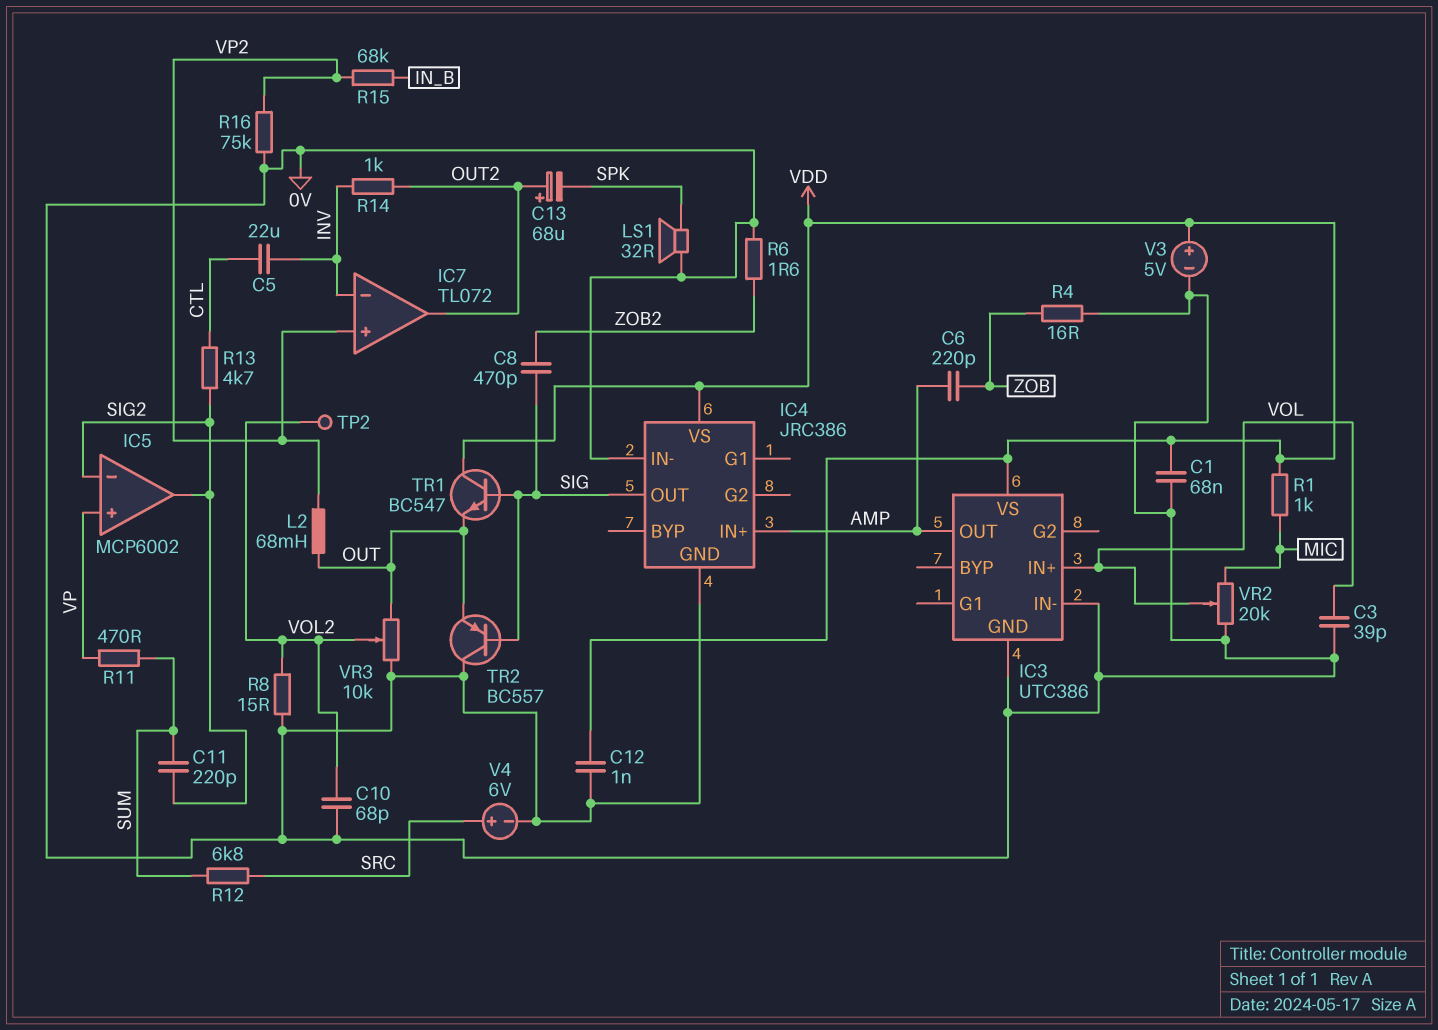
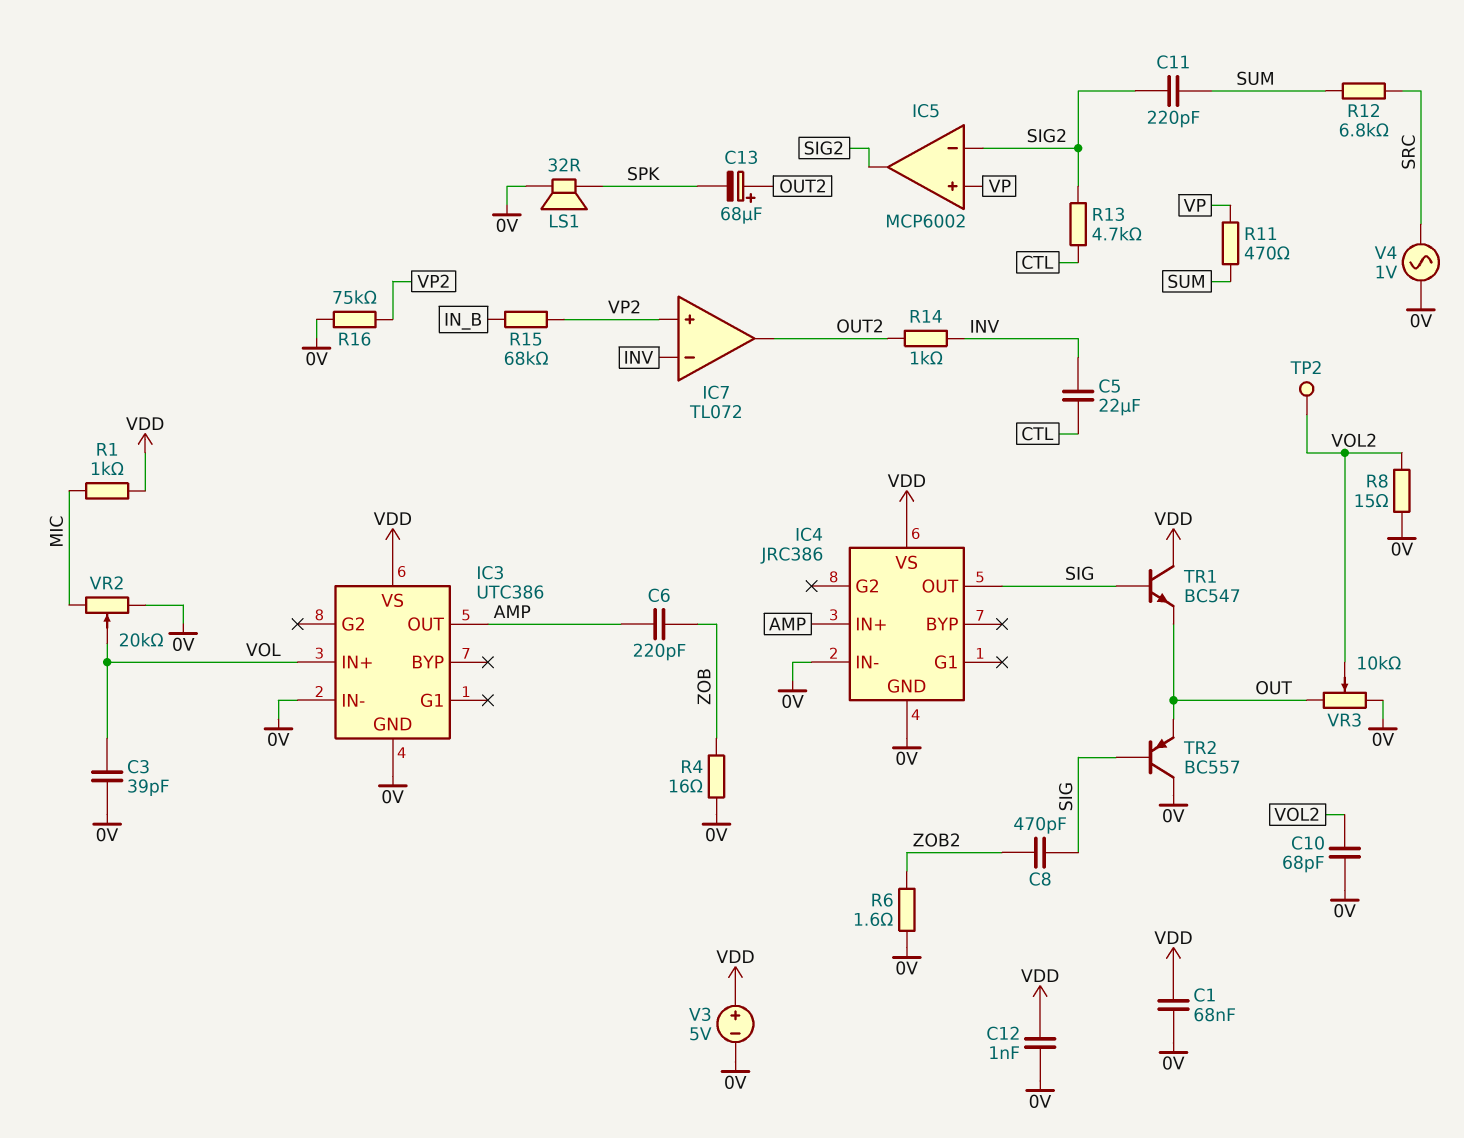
L2: 68mH (OUT, VP2) -> none
V4: 6V (plus SRC, minus 0V) -> AC 1V (0V, SRC)

